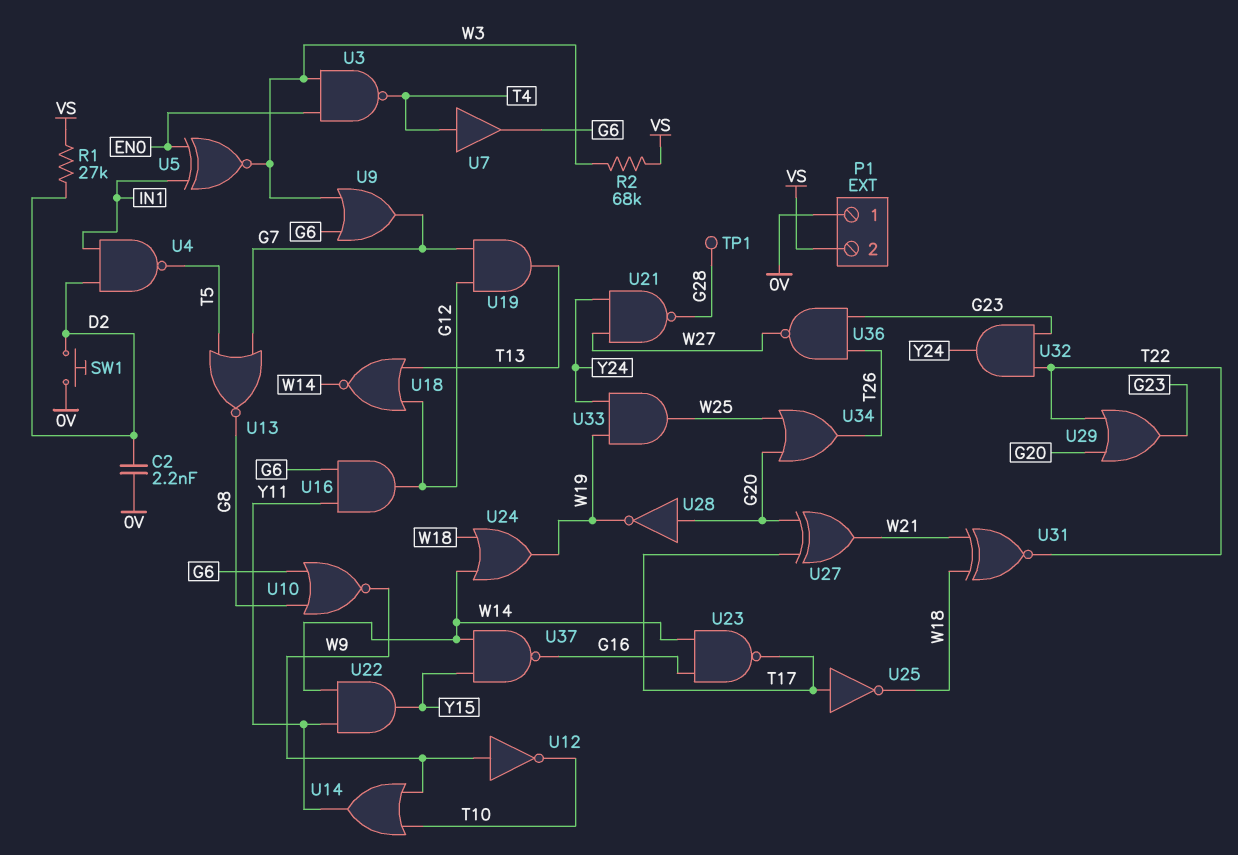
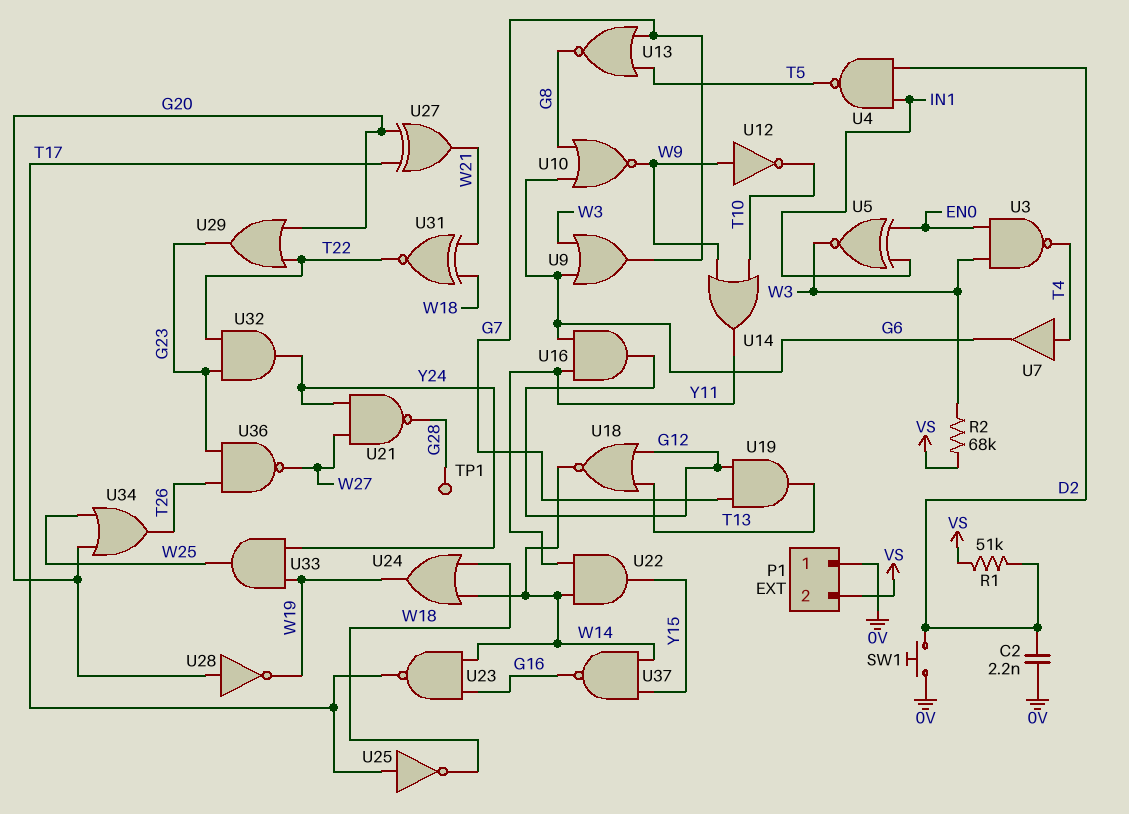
R1: 27k (D2, VS) -> 51k (D2, VS)

